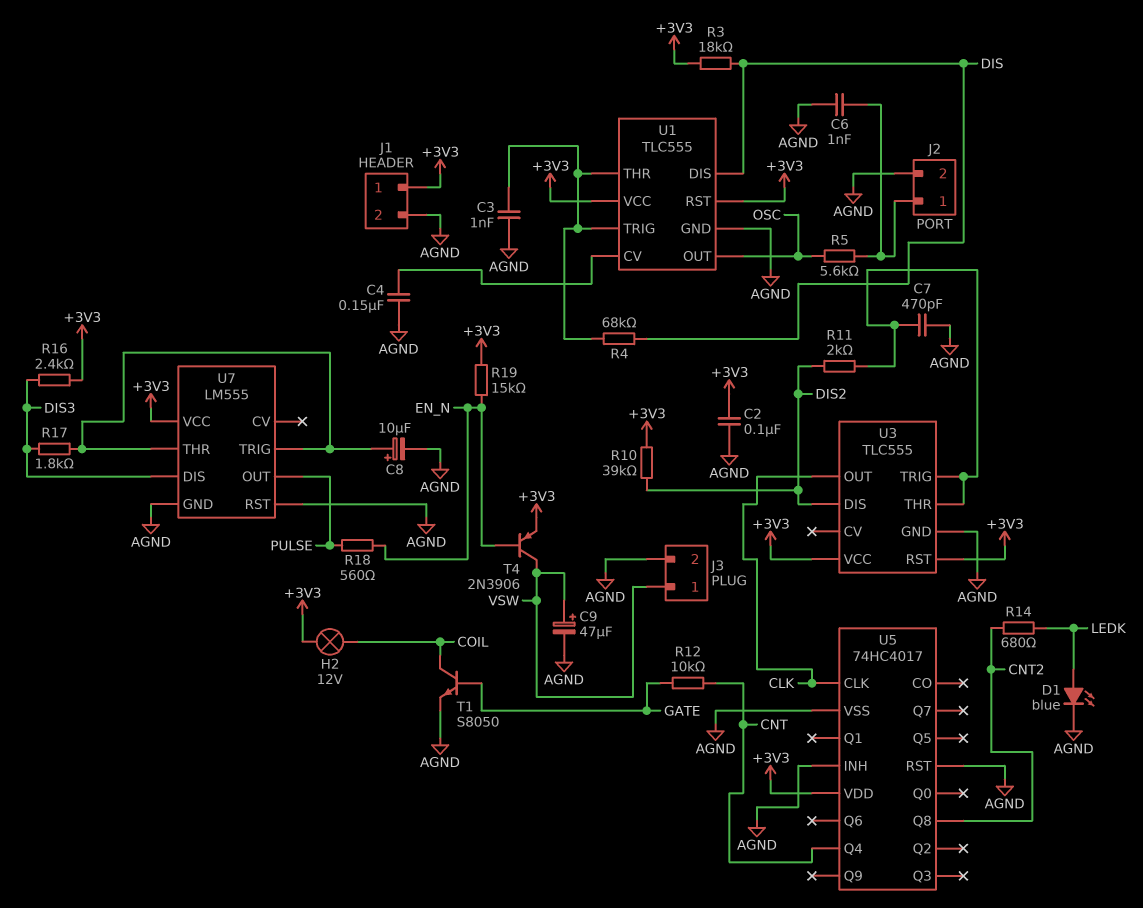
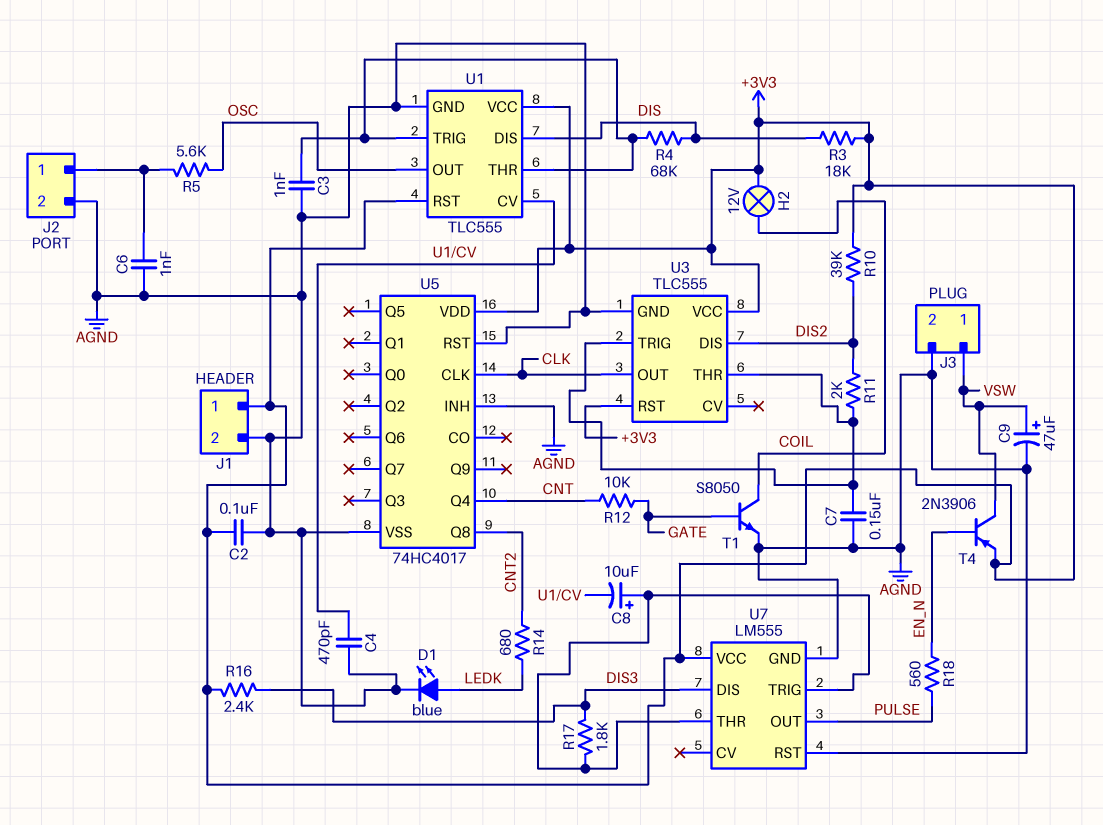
C4: 150nF (AGND, U1/CV) -> 470pF (AGND, U1/CV)
C7: 470pF (AGND, U3/THR) -> 150nF (AGND, U3/THR)
C8: 10uF (plus U7/THR, minus AGND) -> 10uF (plus U7/THR, minus U1/CV)
R19: 15k (+3V3, EN_N) -> none

